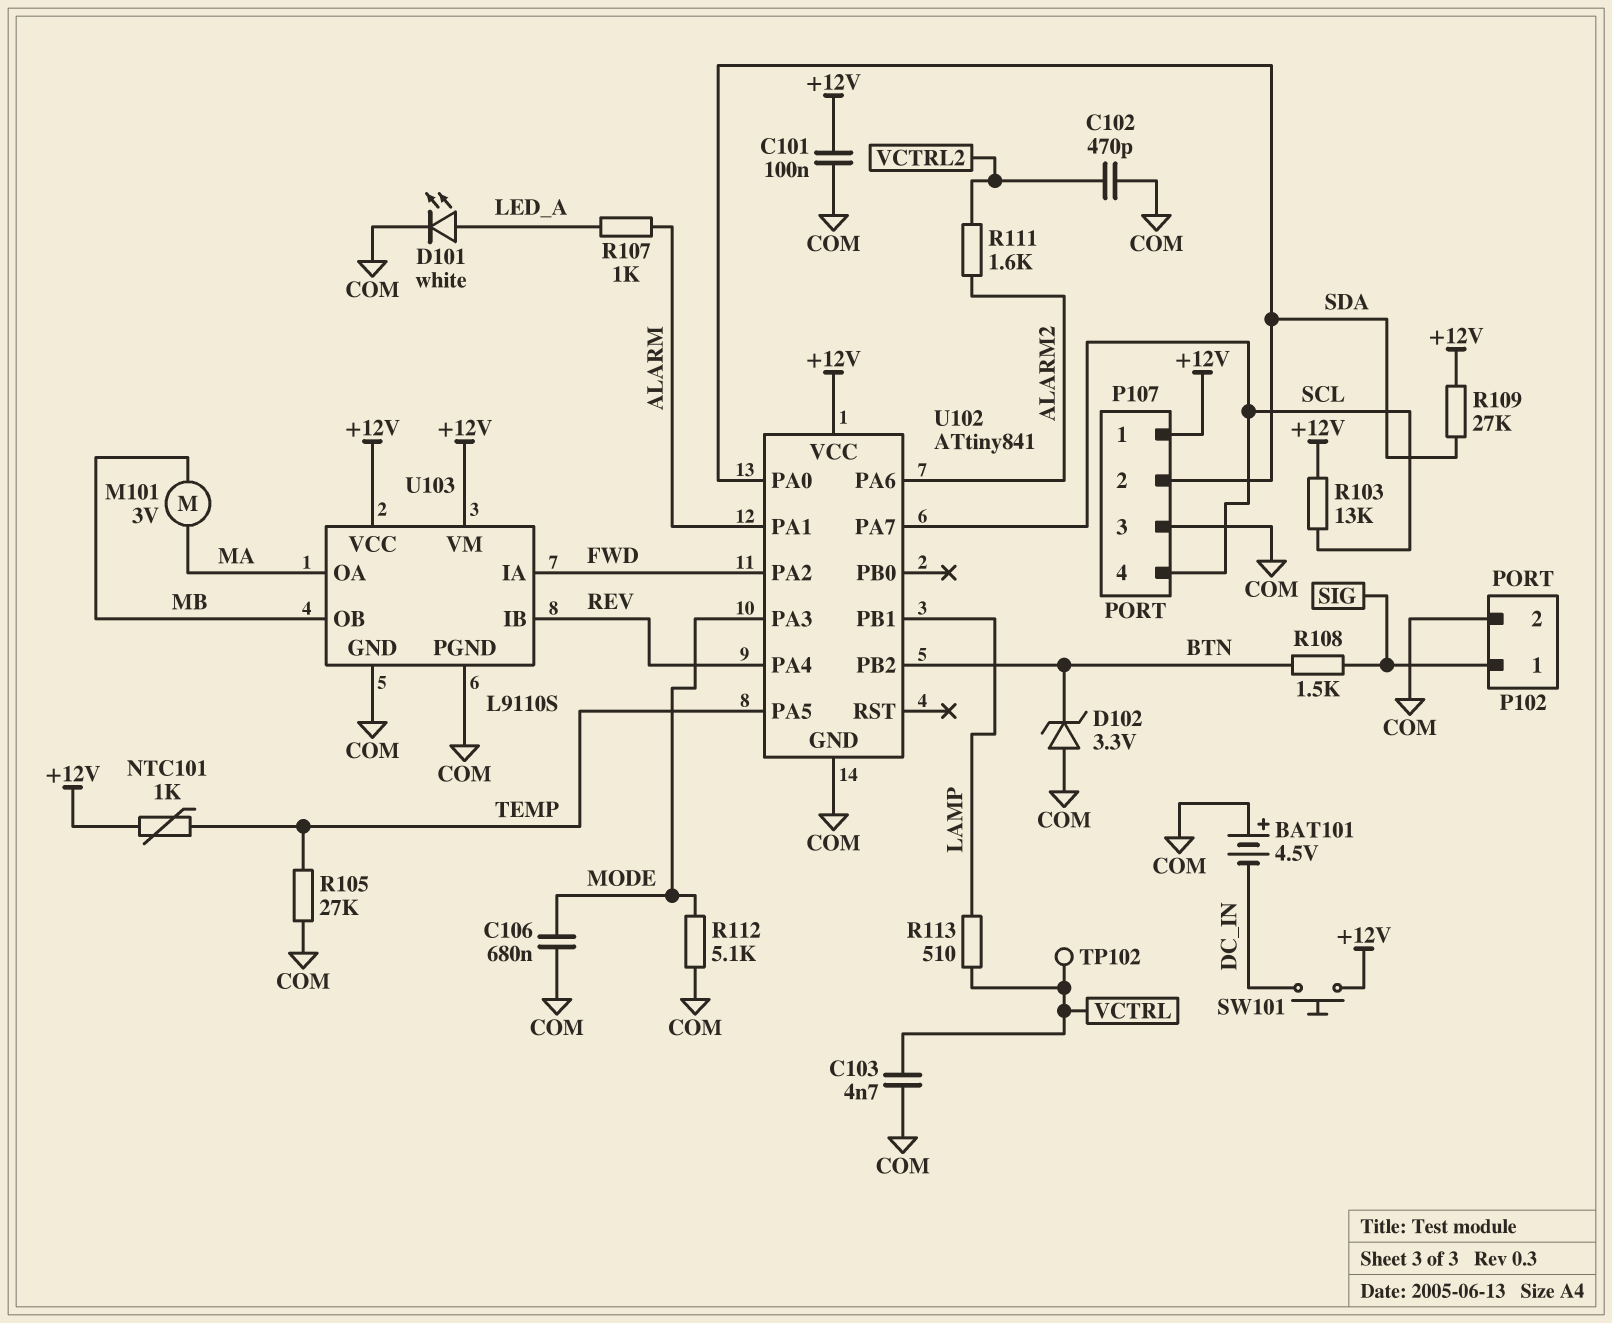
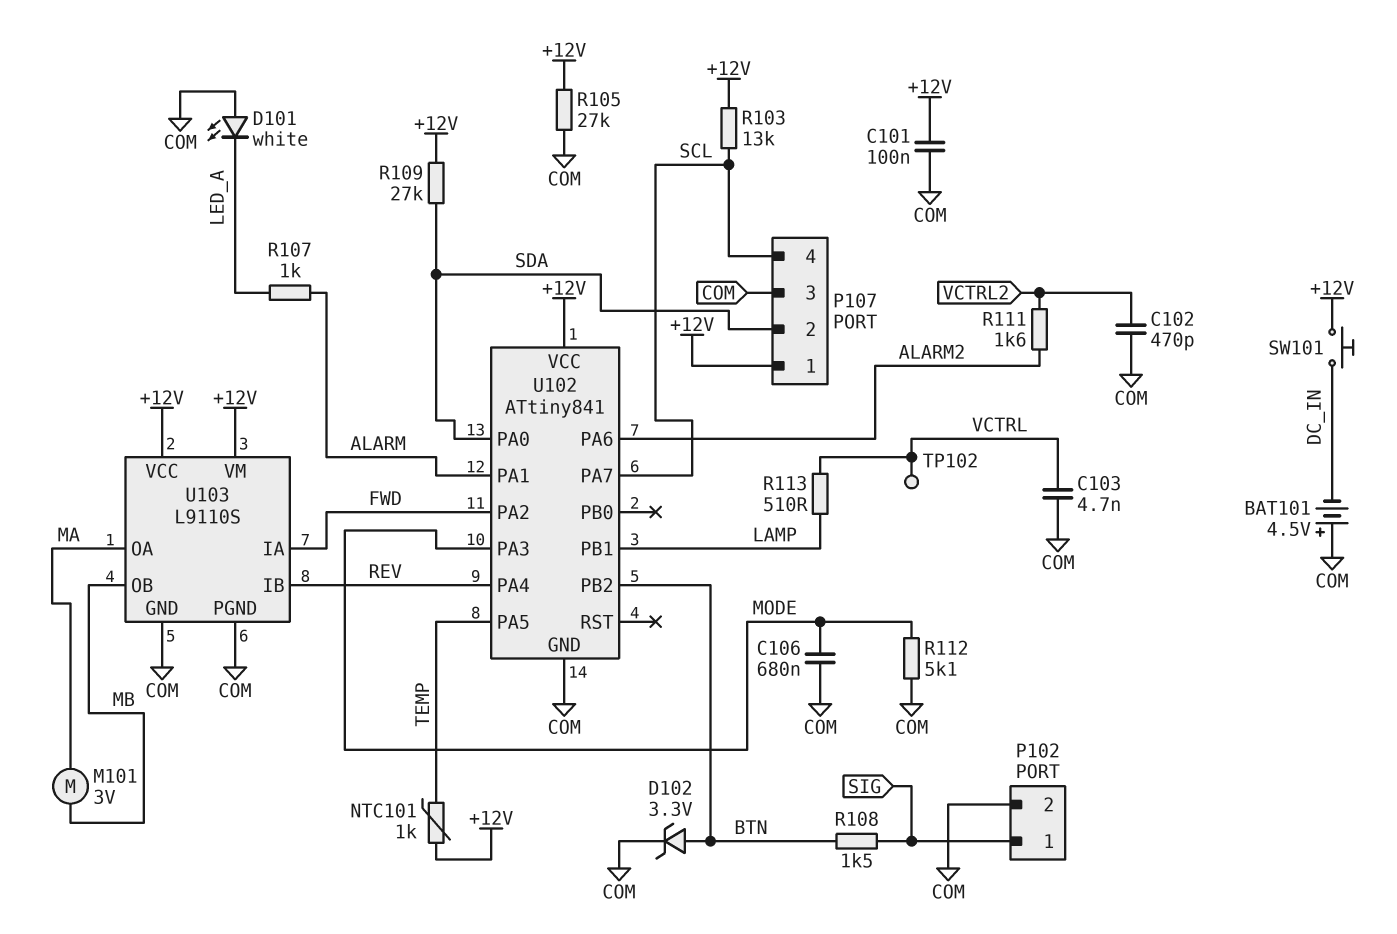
D101: LED white (A LED_A, K COM) -> LED white (A COM, K LED_A)
D102: zener 3.3V (A COM, K BTN) -> zener 3.3V (A BTN, K COM)
R105: 27k (COM, TEMP) -> 27k (+12V, COM)

